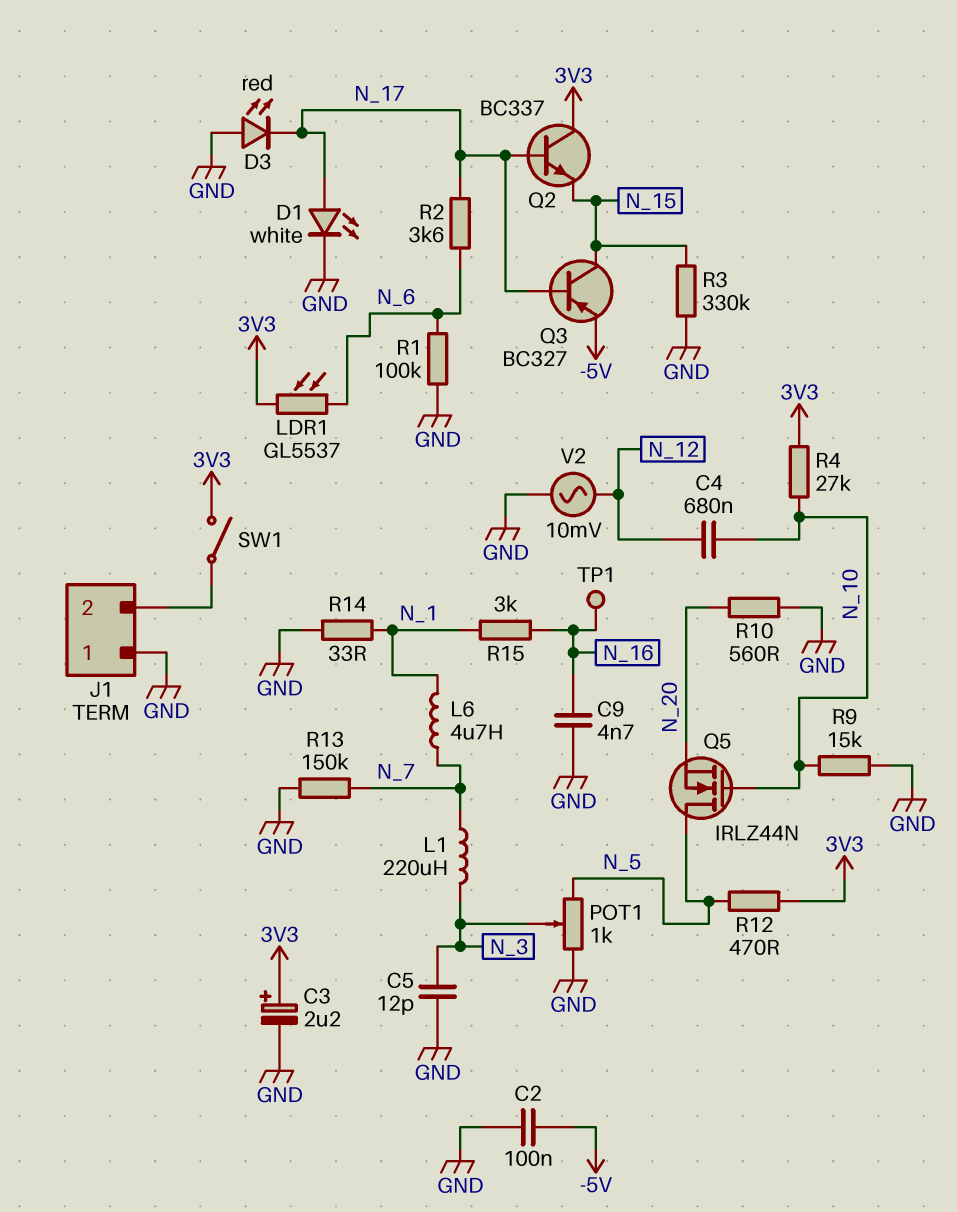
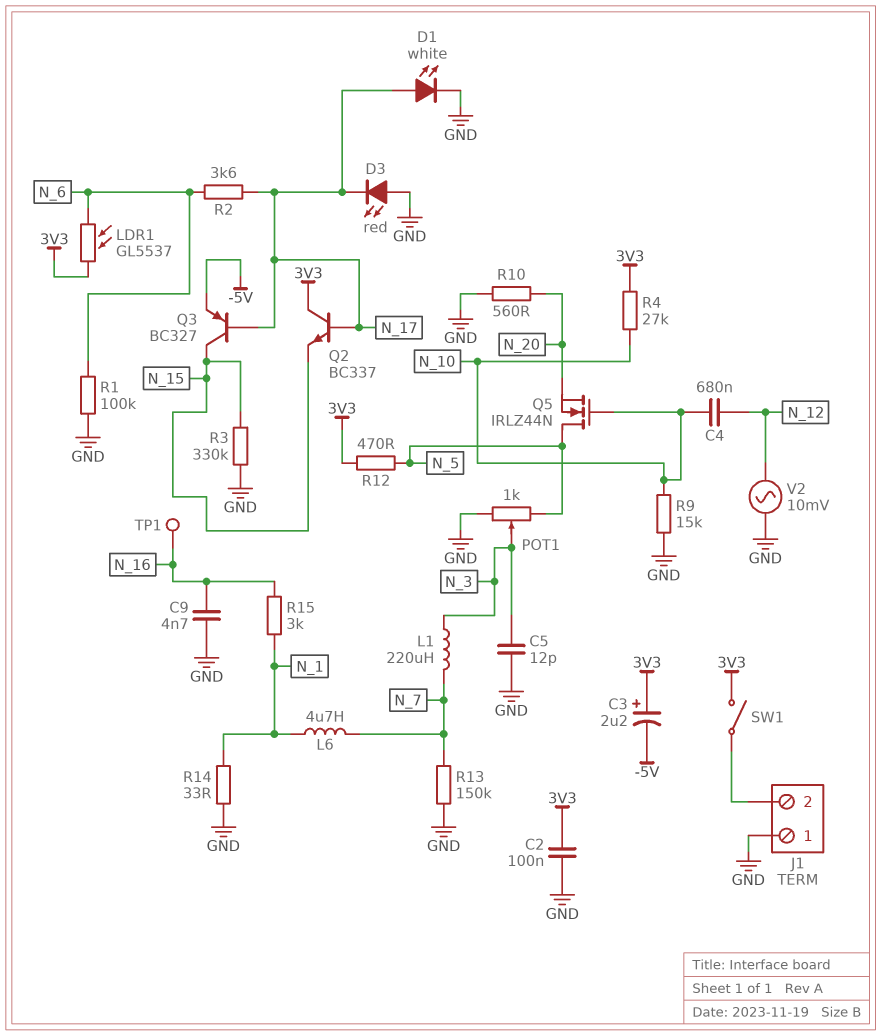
C2: 100nF (-5V, GND) -> 100nF (3V3, GND)
C3: 2.2uF (plus 3V3, minus GND) -> 2.2uF (plus 3V3, minus -5V)

